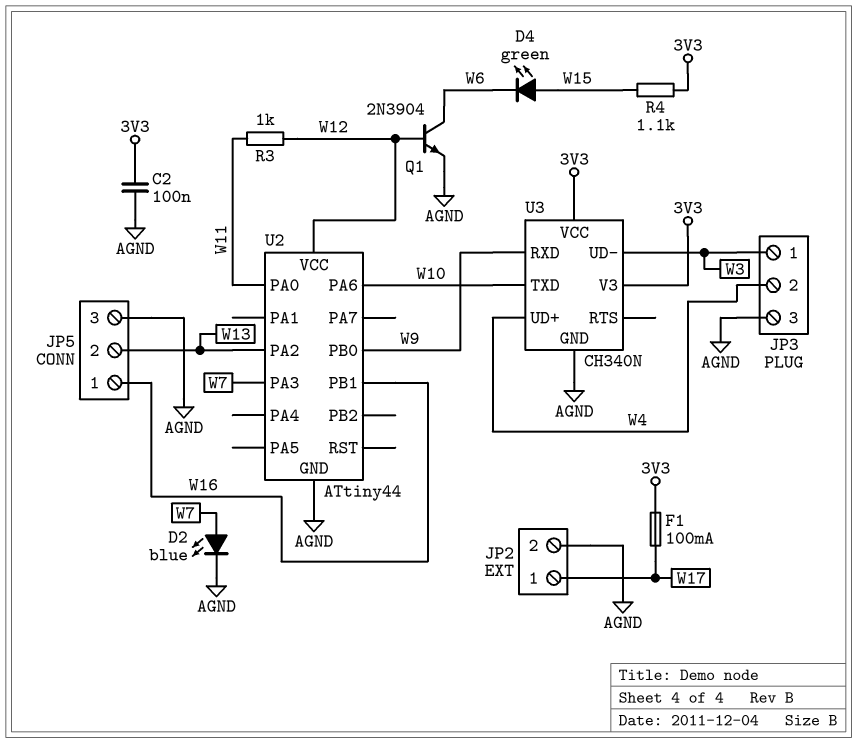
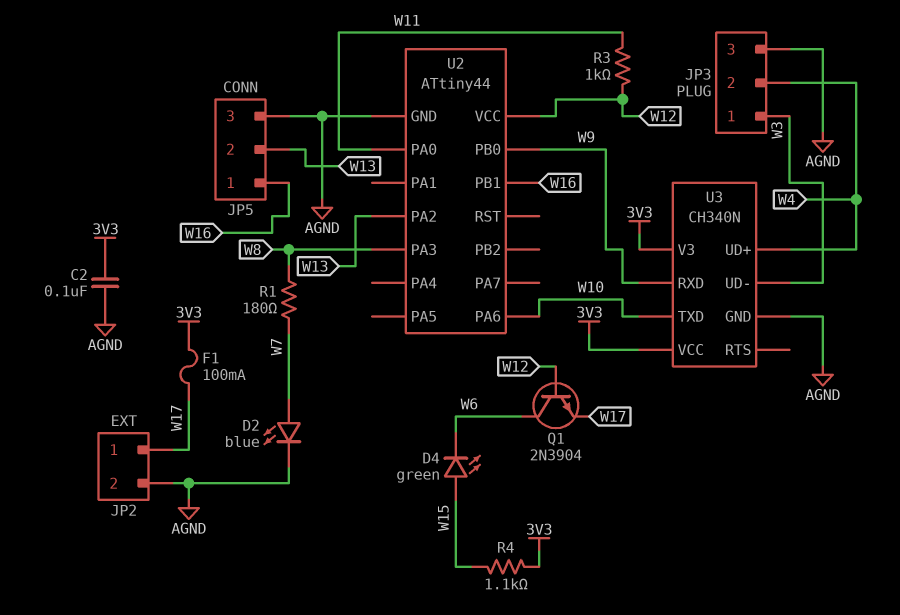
Q1: NPN 2N3904 (B W12, C W6, E AGND) -> NPN 2N3904 (B W12, C W6, E W17)
R1: none -> 180 (W7, W8)
U2 pin PA3: W7 -> W8

